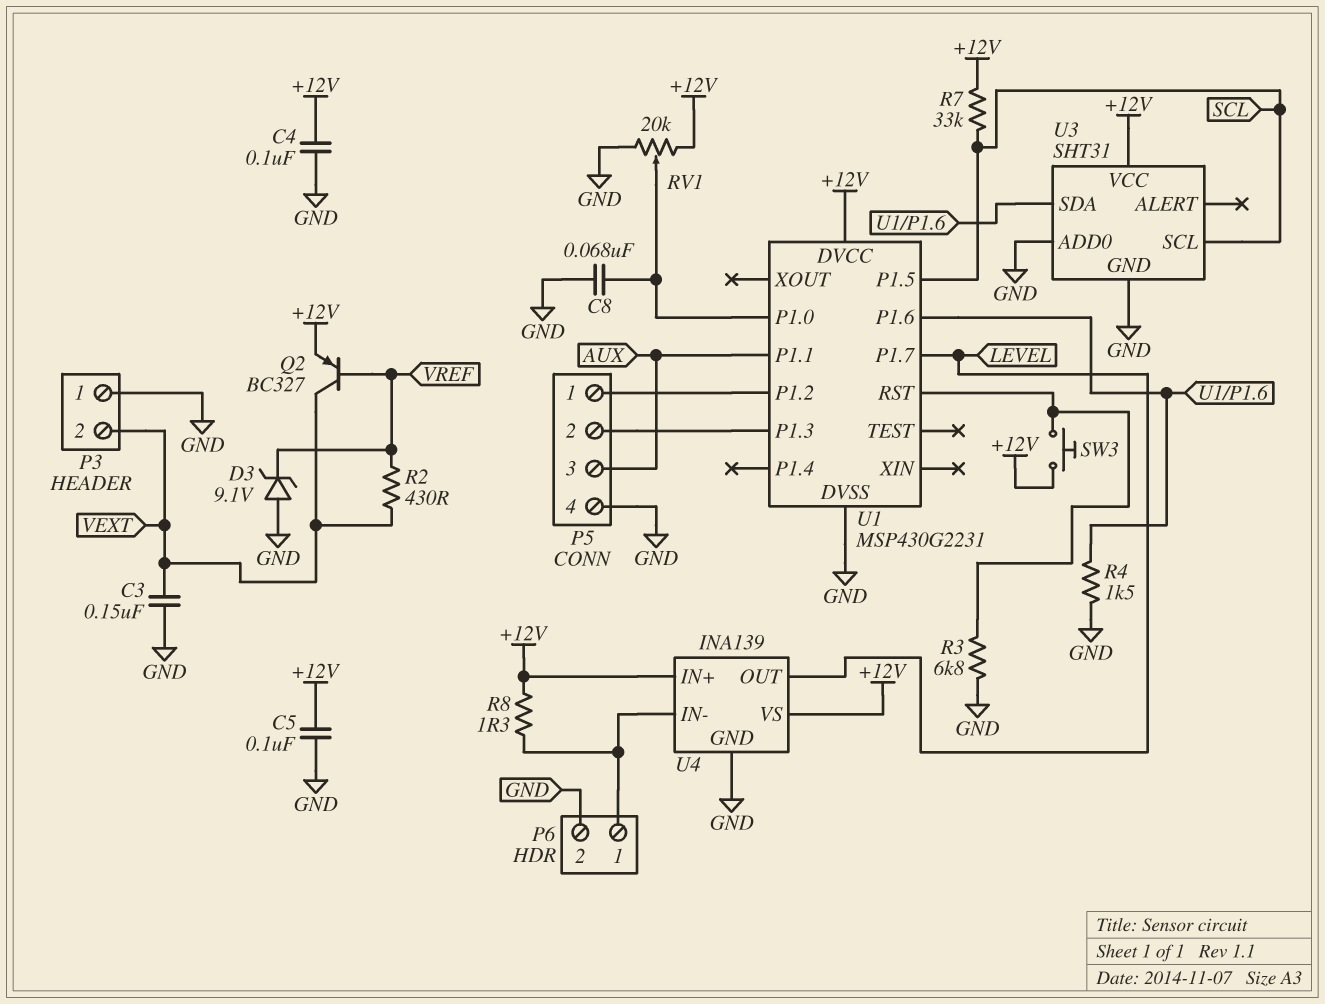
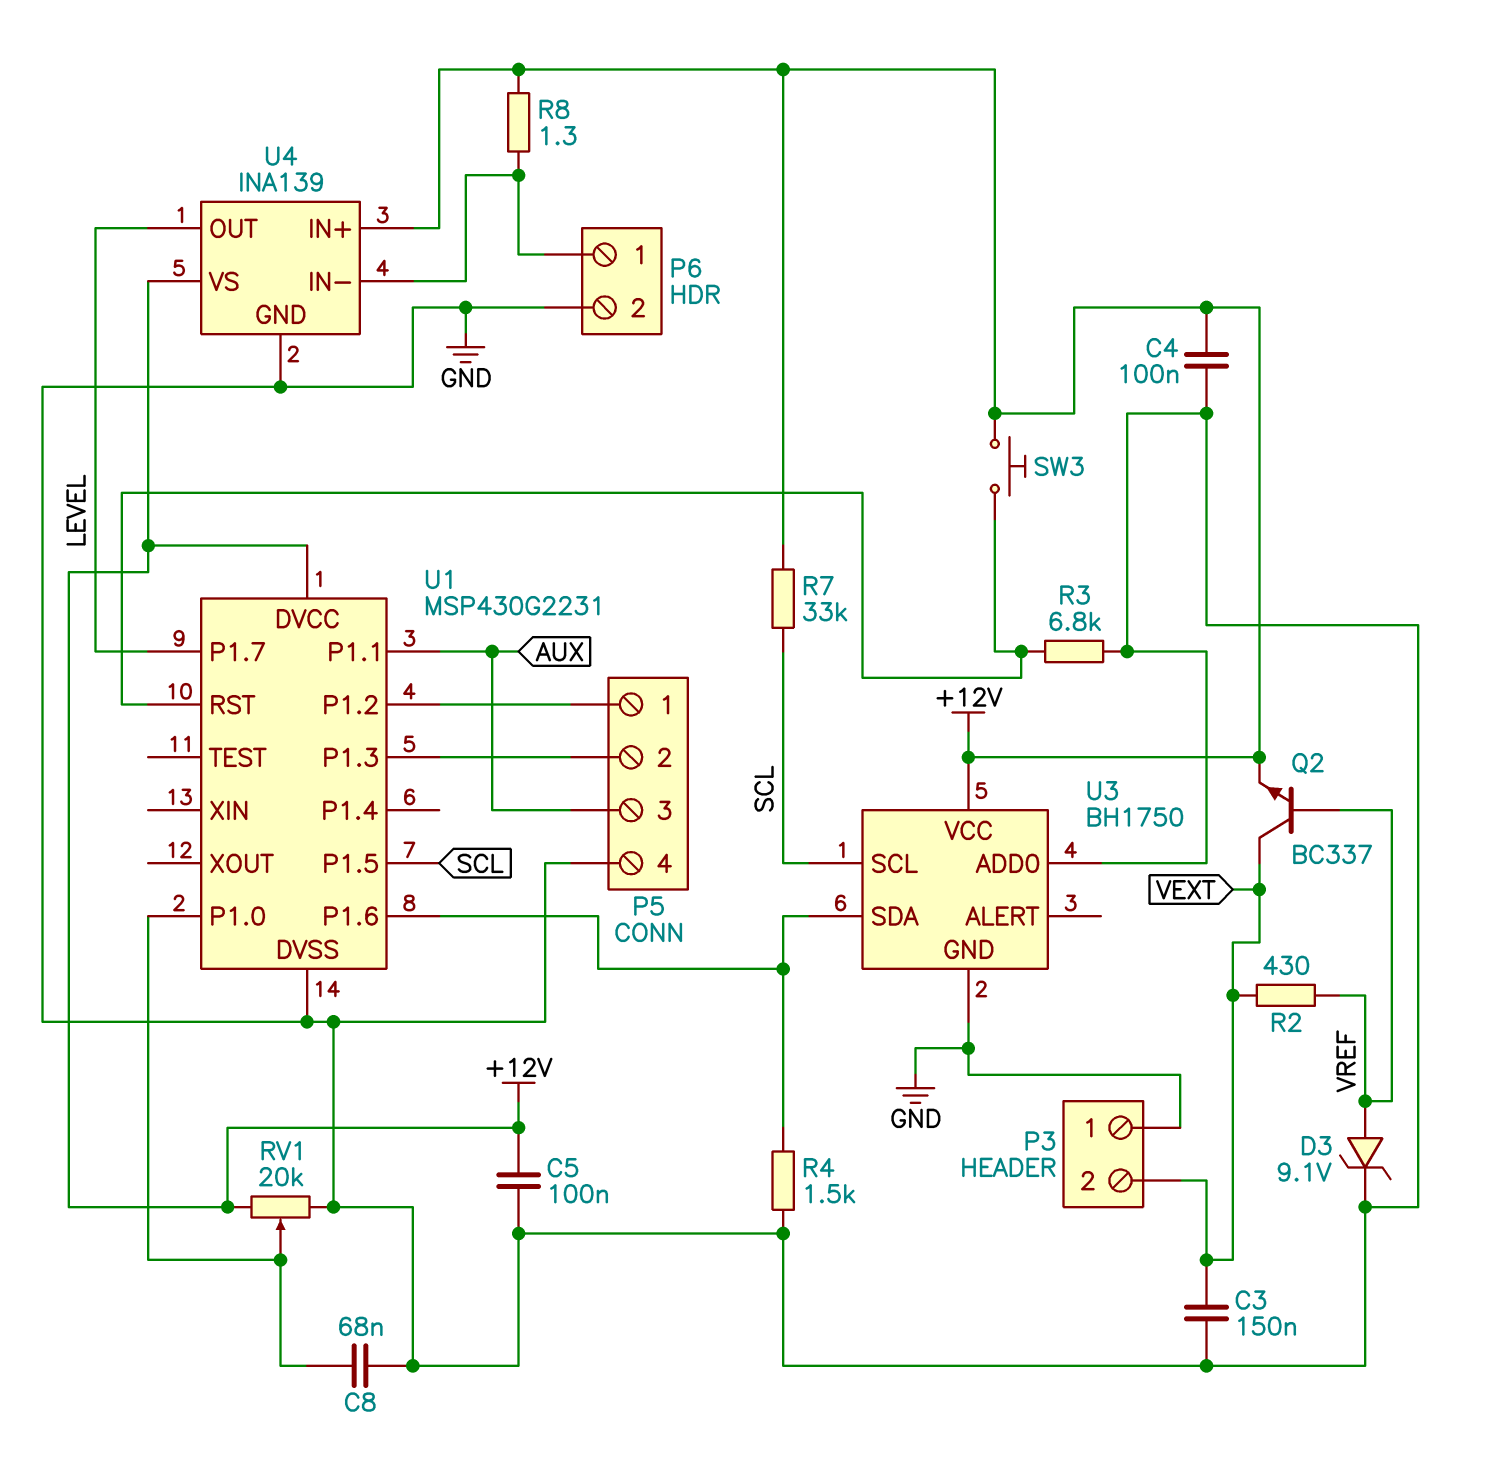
D3: zener 9.1V (A GND, K VREF) -> zener 9.1V (A VREF, K GND)
Q2: PNP BC327 (B VREF, C VEXT, E +12V) -> NPN BC337 (B VREF, C VEXT, E +12V)
U3: SHT31 -> BH1750

